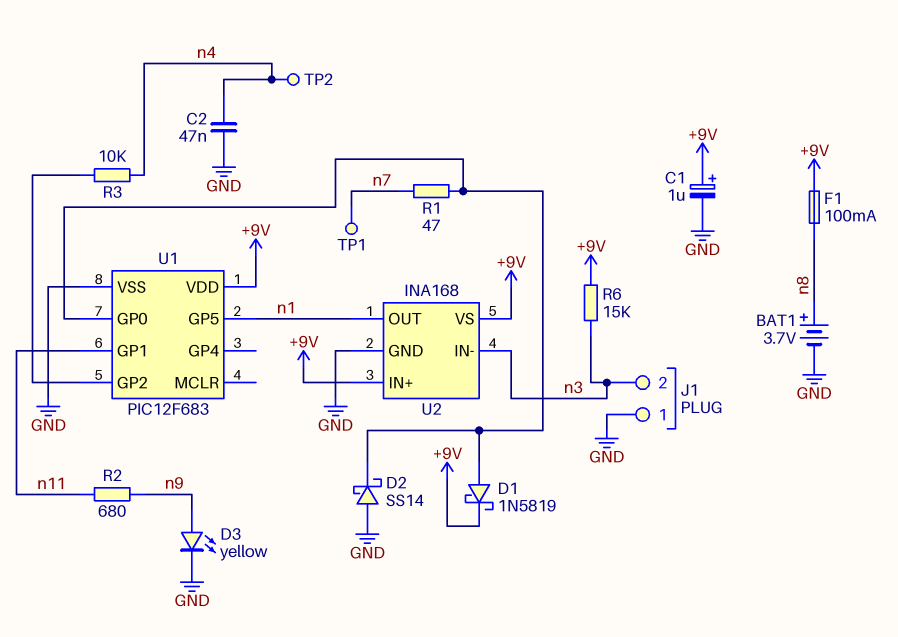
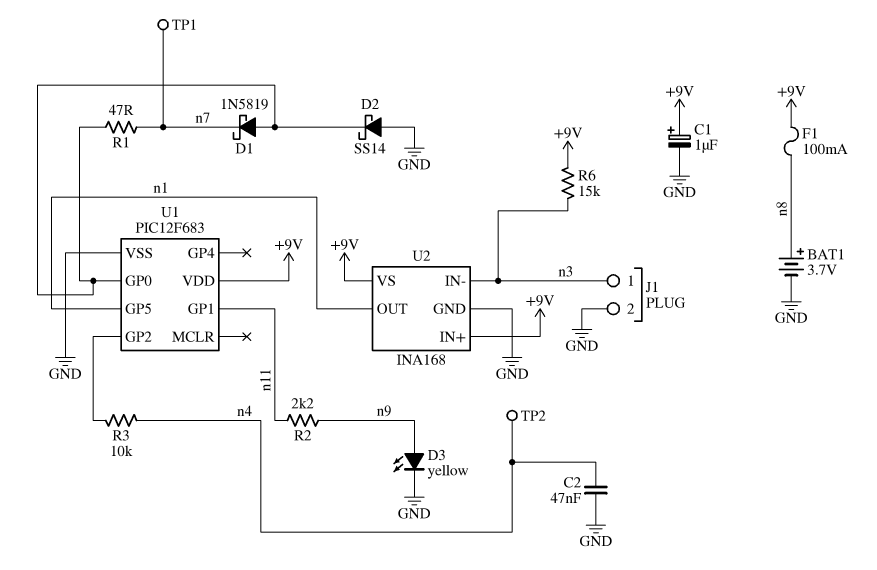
D1: schottky 1N5819 (A U1/GP0, K +9V) -> schottky 1N5819 (A U1/GP0, K n7)
J1 pin 1: GND -> n3
J1 pin 2: n3 -> GND
R2: 680 (n9, n11) -> 2.2k (n9, n11)

